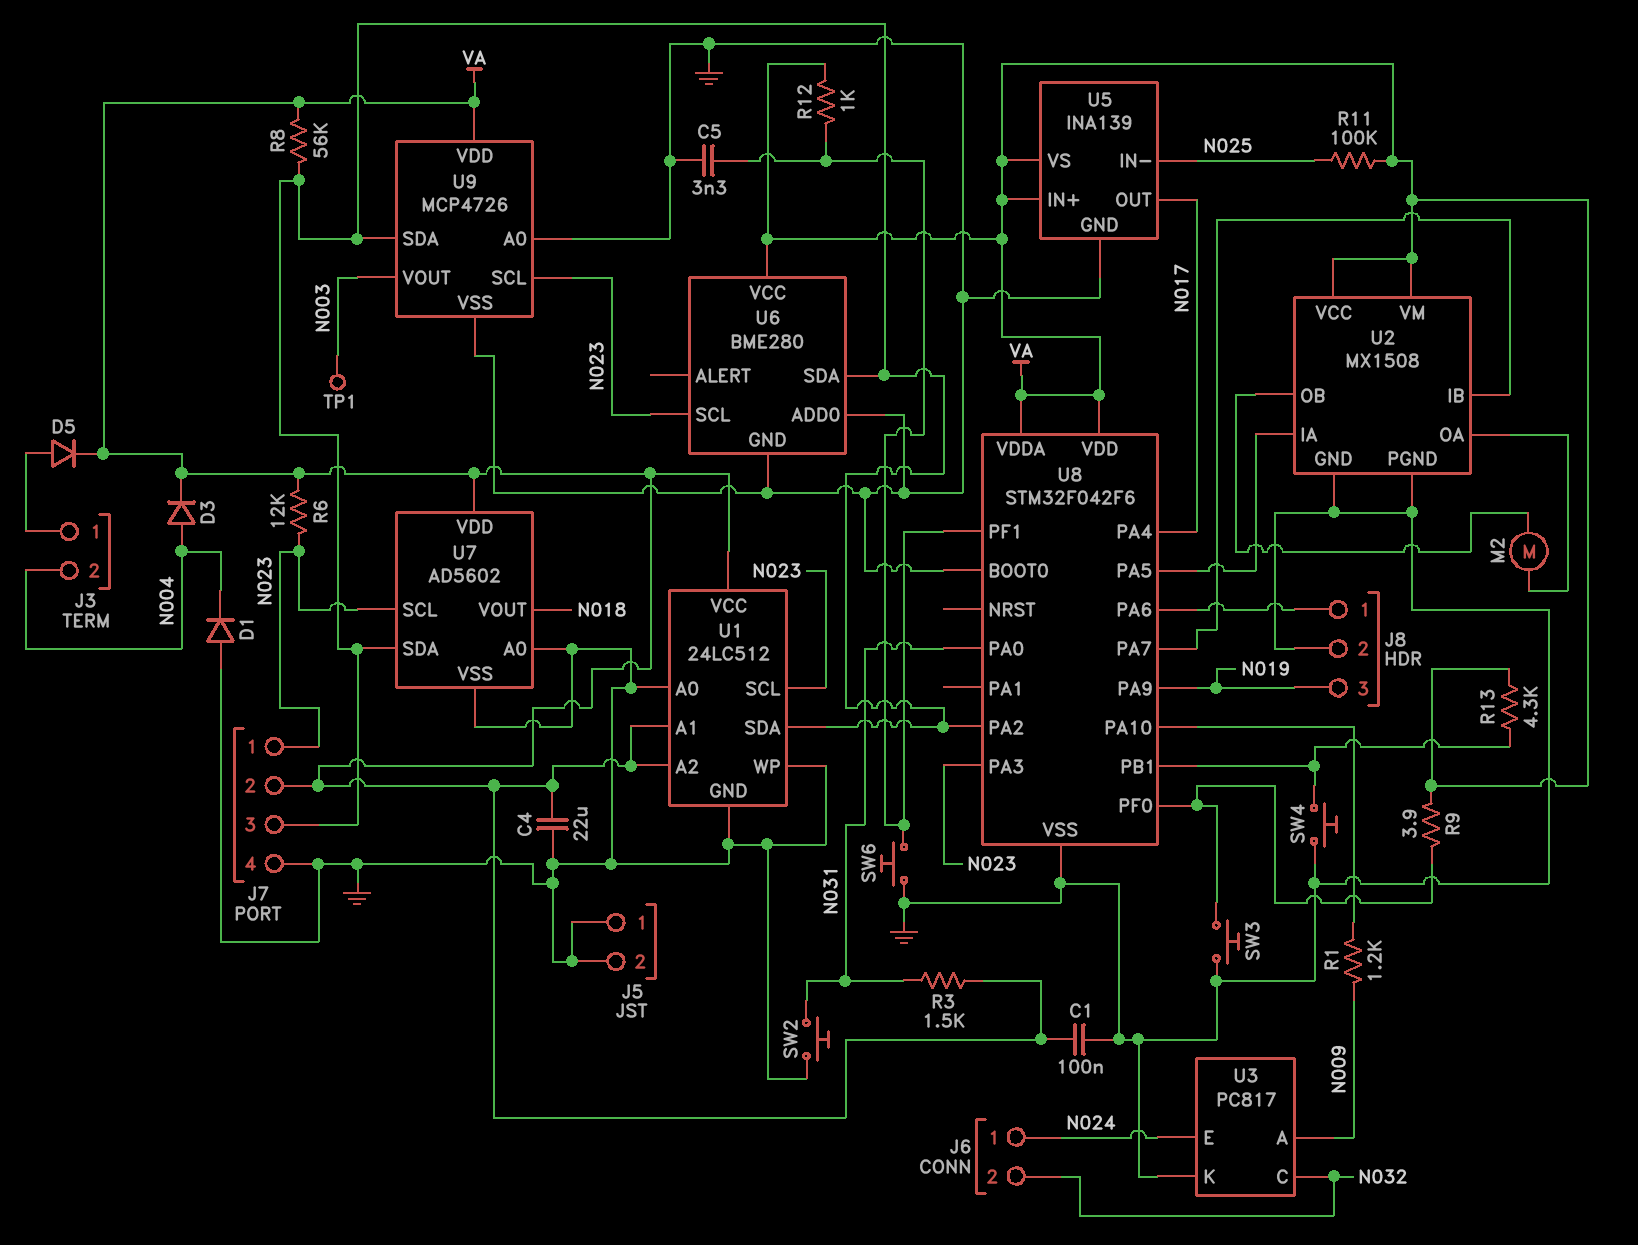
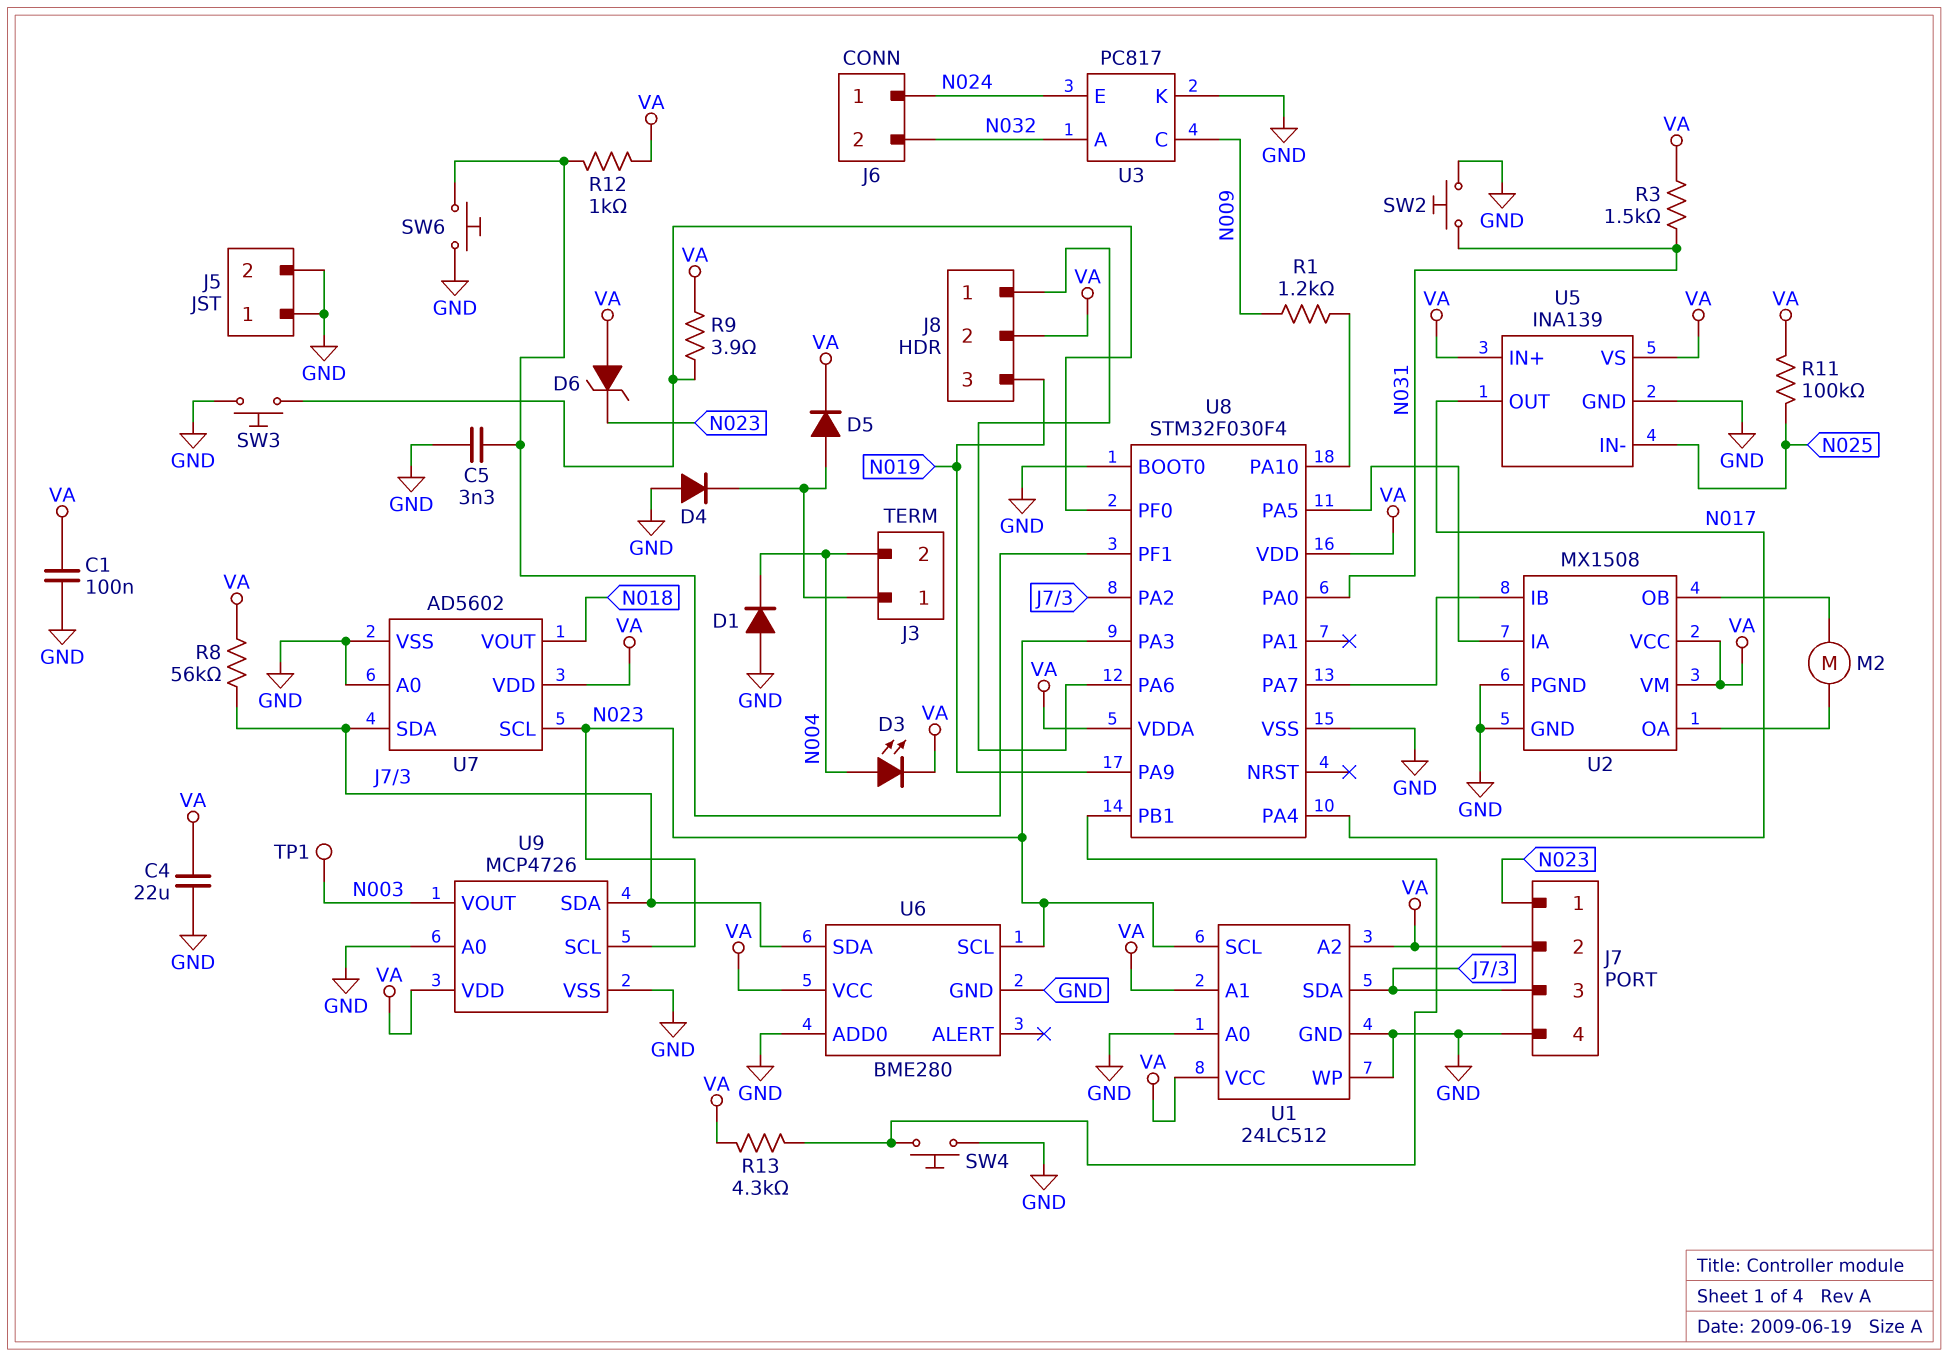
D3: diode (A N004, K VA) -> LED (A N004, K VA)
D4: none -> diode (A GND, K J3/1)
D6: none -> zener (A VA, K N023)
J8 pin 2: GND -> VA
R6: 12k (N023, VA) -> none
U3 pin A: N009 -> N032
U3 pin C: N032 -> N009
U8: STM32F042F6 -> STM32F030F4

